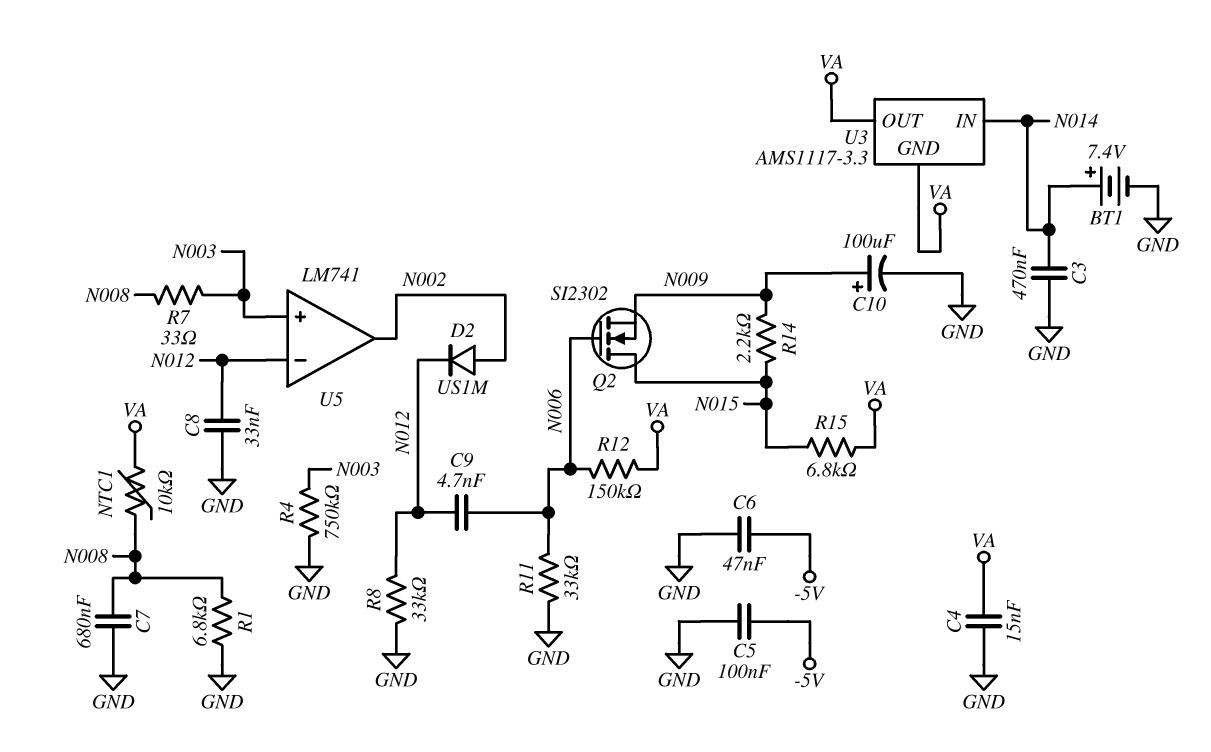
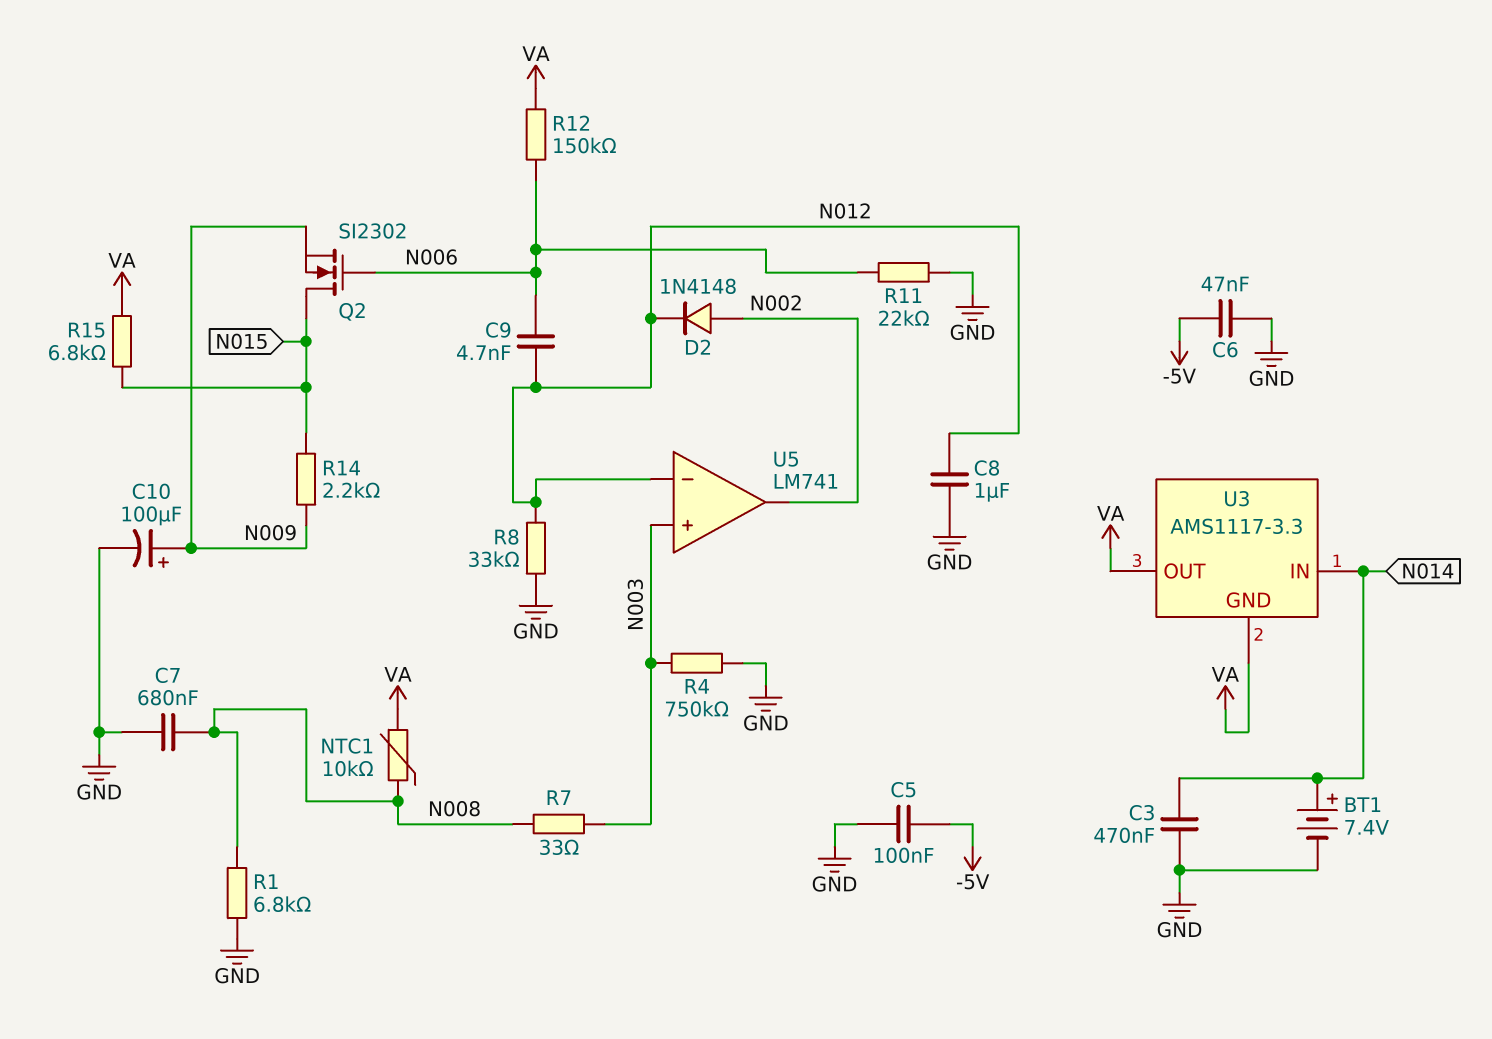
C4: 15nF (GND, VA) -> none
C8: 33nF (GND, N012) -> 1uF (GND, N012)
D2: diode US1M (A N002, K N012) -> diode 1N4148 (A N002, K N012)
R11: 33k (GND, N006) -> 22k (GND, N006)

